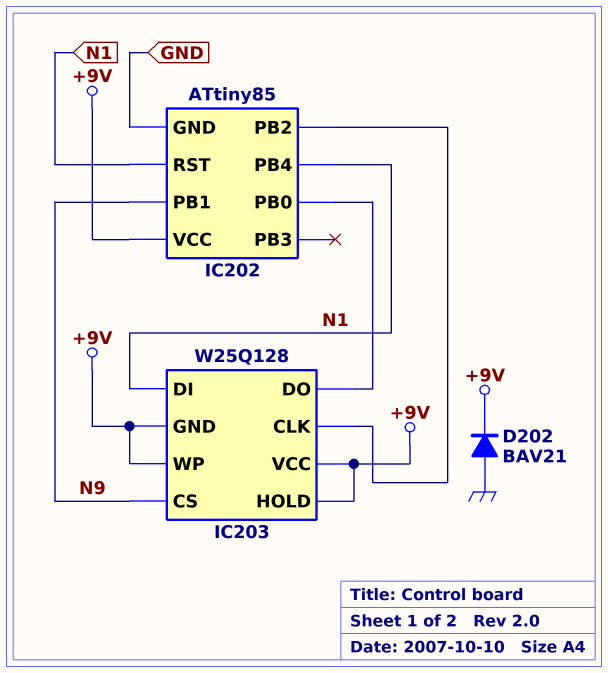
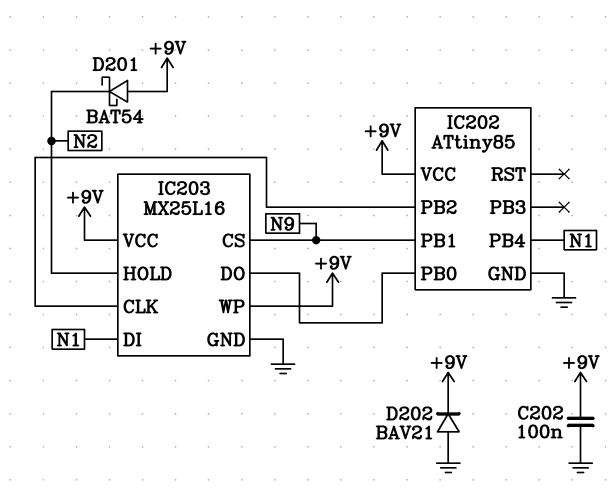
C202: none -> 100nF (+9V, GND)
D201: none -> schottky BAT54 (A +9V, K N2)
IC202 pin RST: N1 -> none
IC203: W25Q128 -> MX25L16
IC203 pin GND: +9V -> GND
IC203 pin HOLD: +9V -> N2

